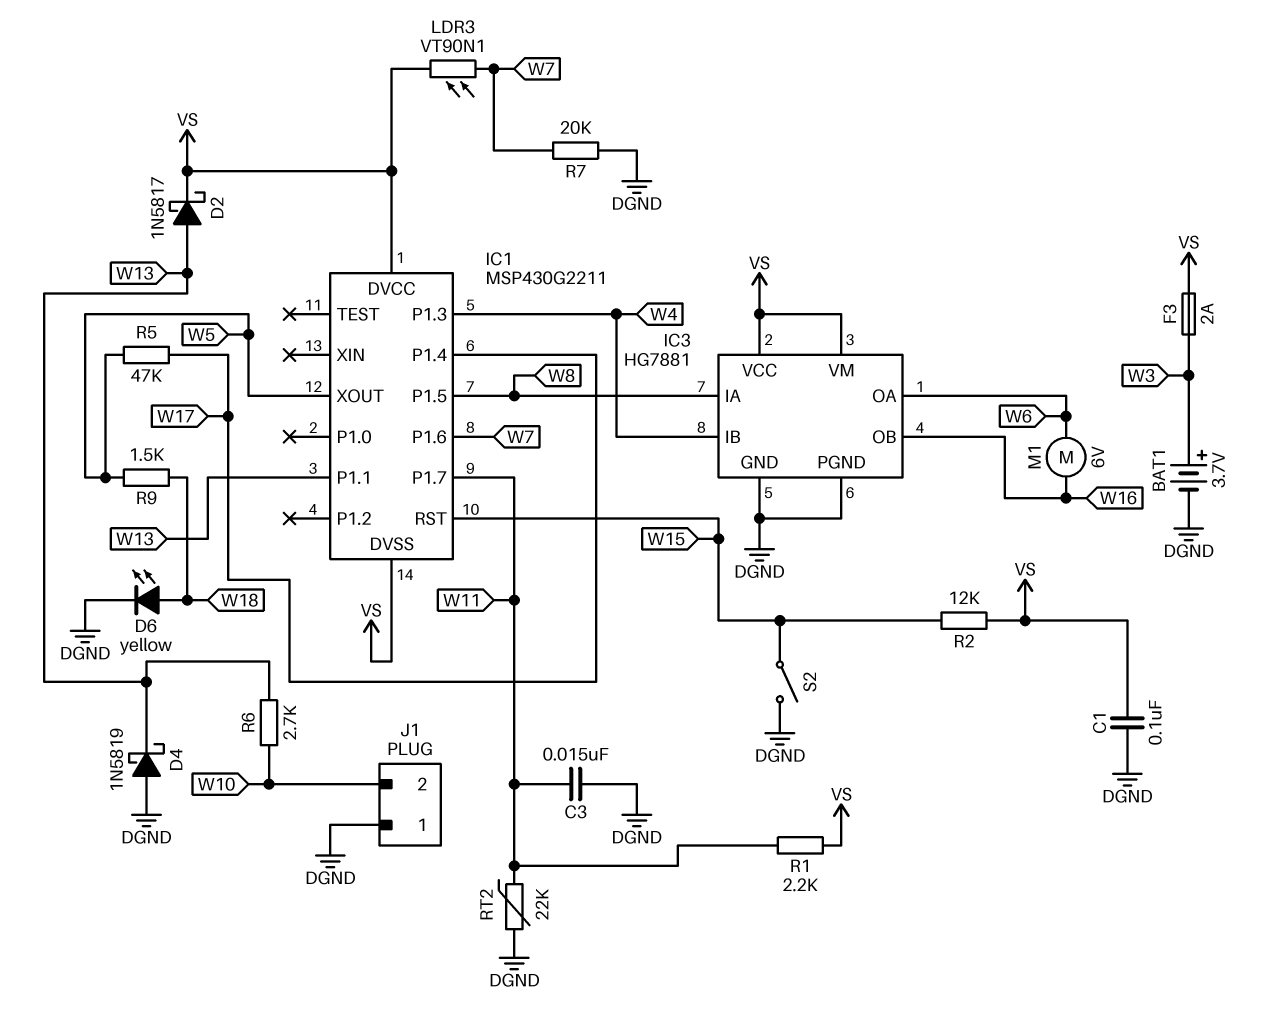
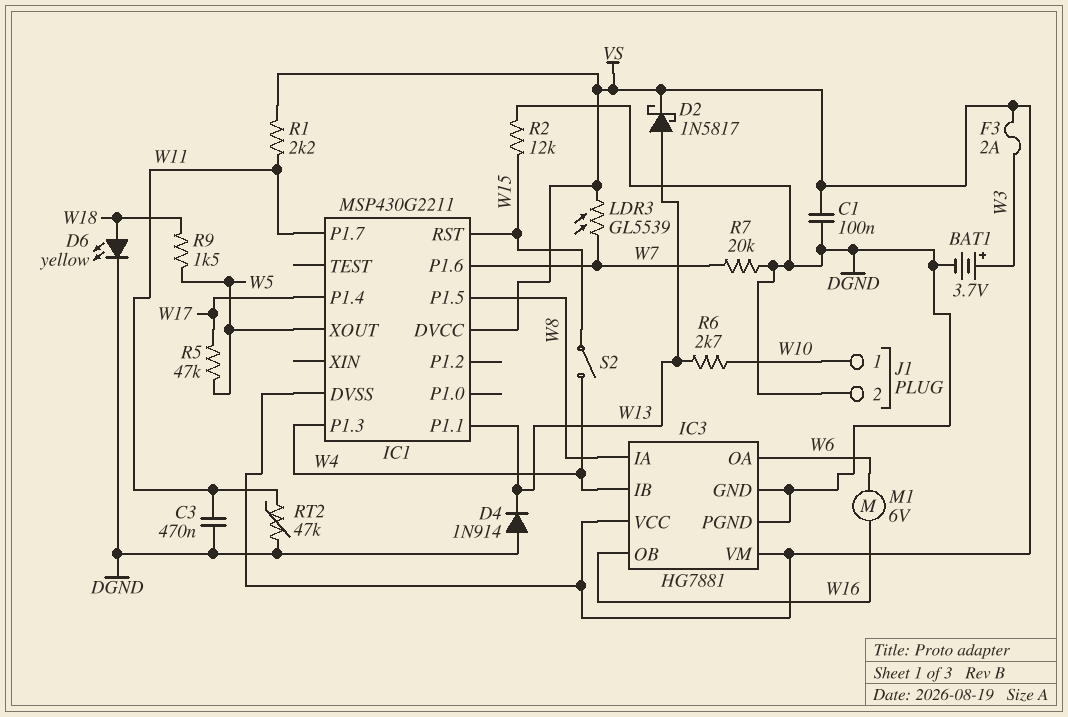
C3: 15nF (DGND, W11) -> 470nF (DGND, W11)
D4: schottky 1N5819 (A DGND, K W13) -> diode 1N914 (A DGND, K W13)
J1 pin 1: DGND -> W10
J1 pin 2: W10 -> DGND
LDR3: VT90N1 (VS, W7) -> GL5539 (VS, W7)
R2: 12k (VS, W15) -> 12k (DGND, W15)
RT2: 22k (DGND, W11) -> 47k (DGND, W11)
S2: switch (DGND, W15) -> switch (W4, W15)

